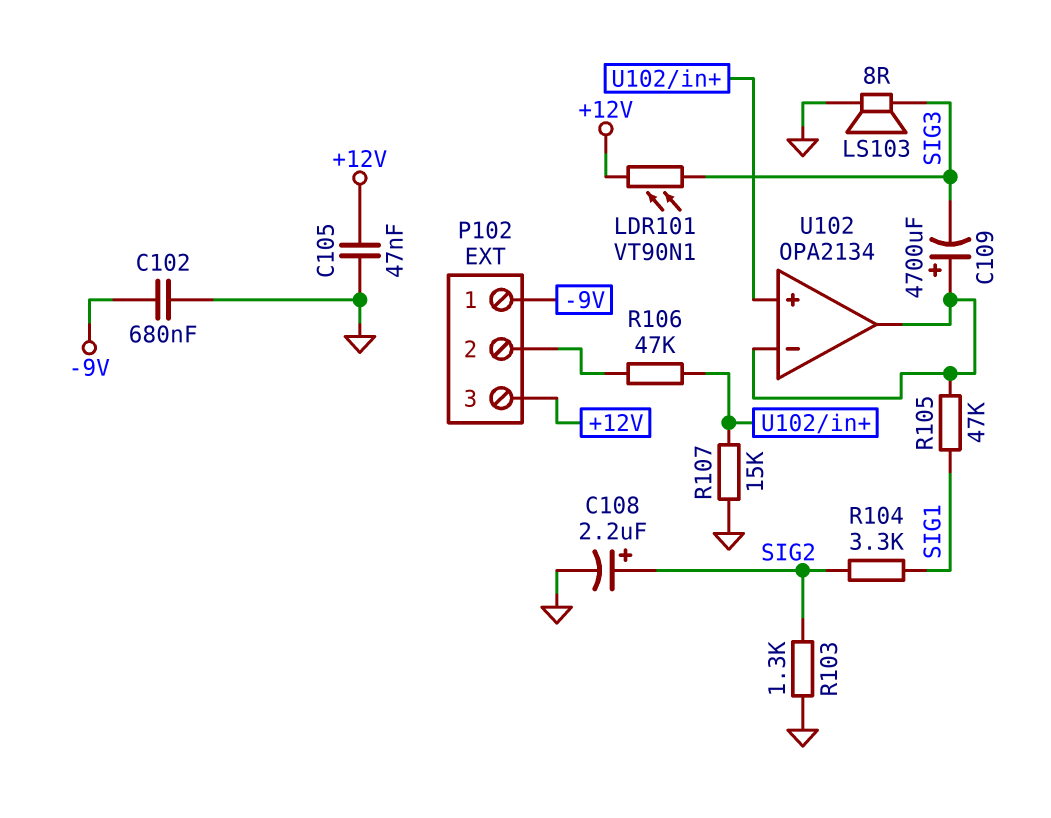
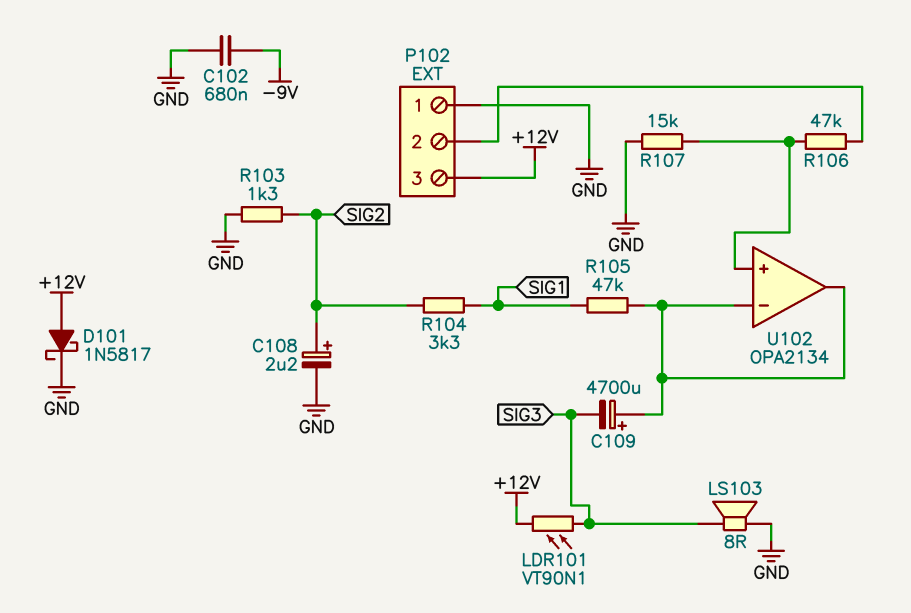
C105: 47nF (+12V, GND) -> none
D101: none -> schottky 1N5817 (A +12V, K GND)
P102 pin 1: -9V -> GND

